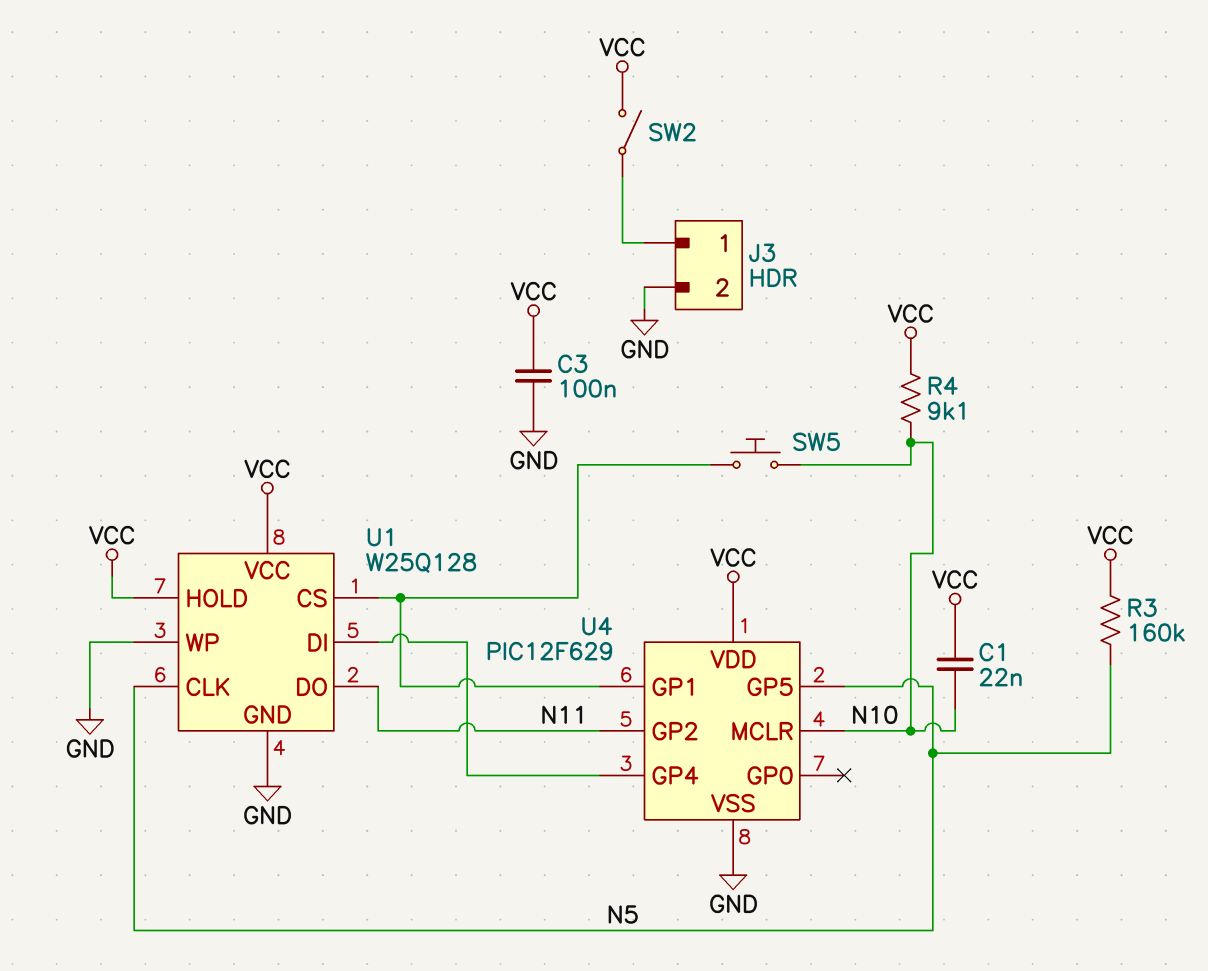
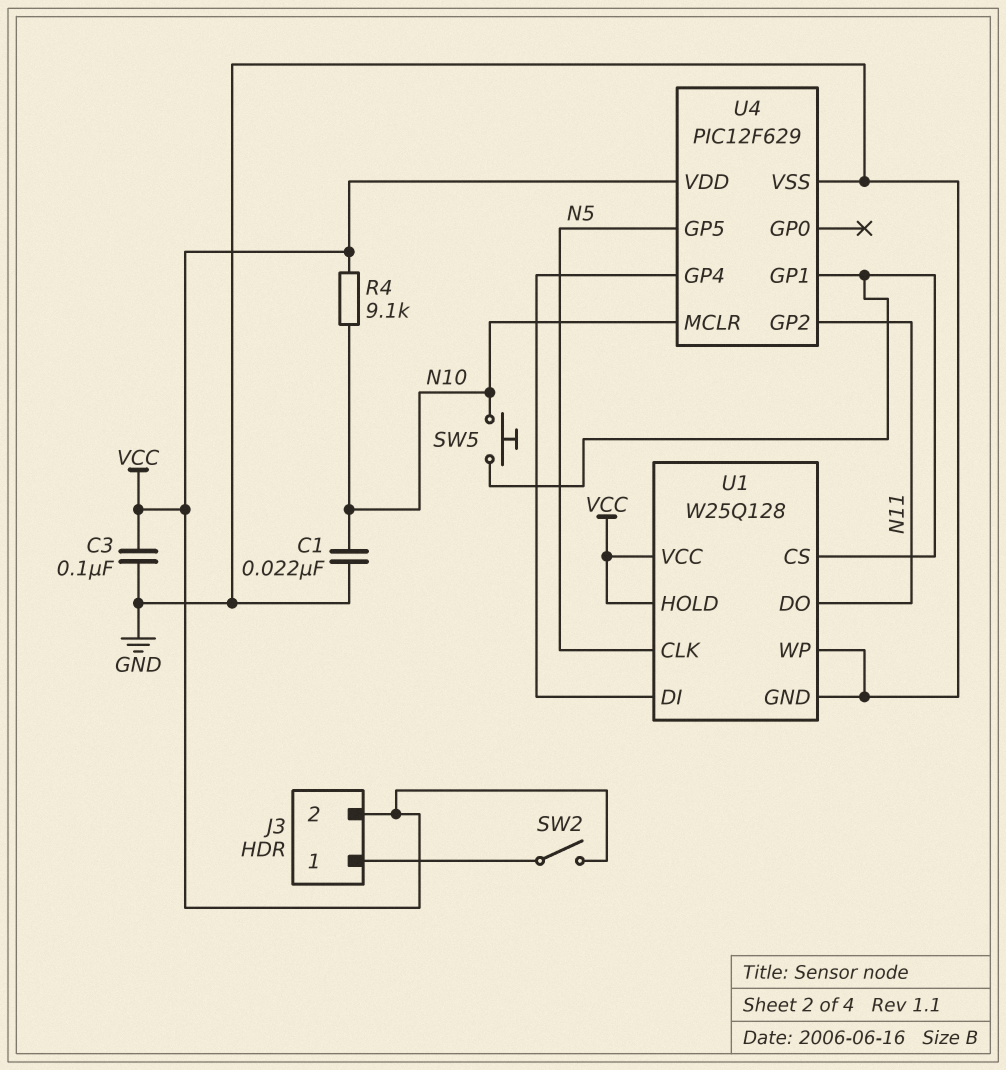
C1: 22nF (N10, VCC) -> 22nF (GND, N10)
J3 pin 2: GND -> VCC
R3: 160k (N5, VCC) -> none

